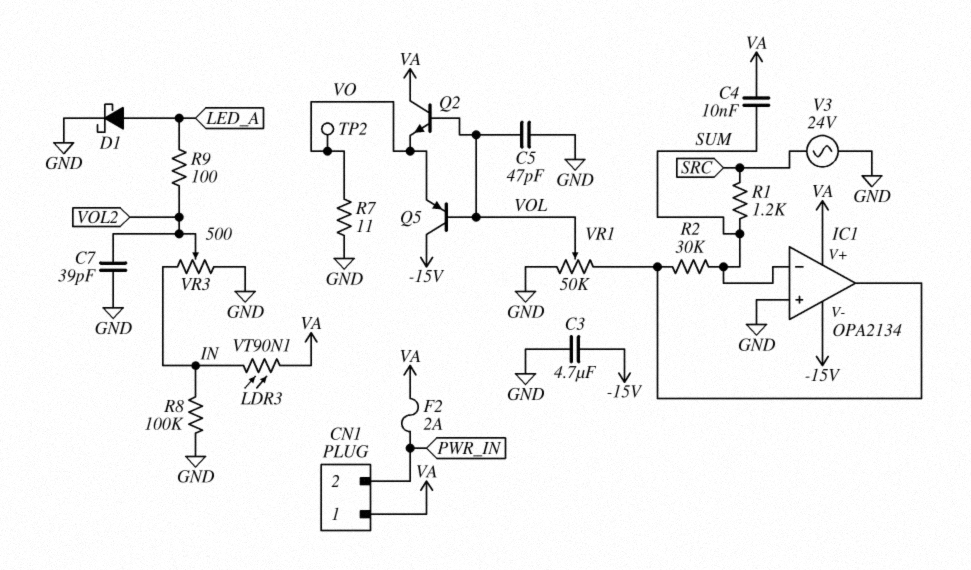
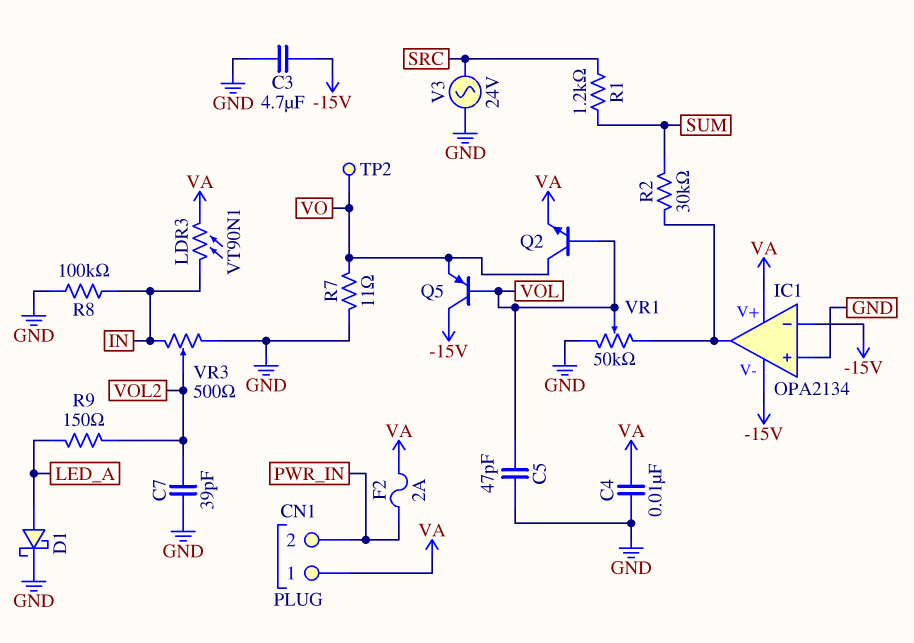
C4: 10nF (SUM, VA) -> 10nF (GND, VA)
IC1 pin in-: SUM -> -15V
Q2: NPN (B VOL, C VA, E VO) -> NPN (B VOL, C VO, E VA)
R9: 100 (LED_A, VOL2) -> 150 (LED_A, VOL2)

